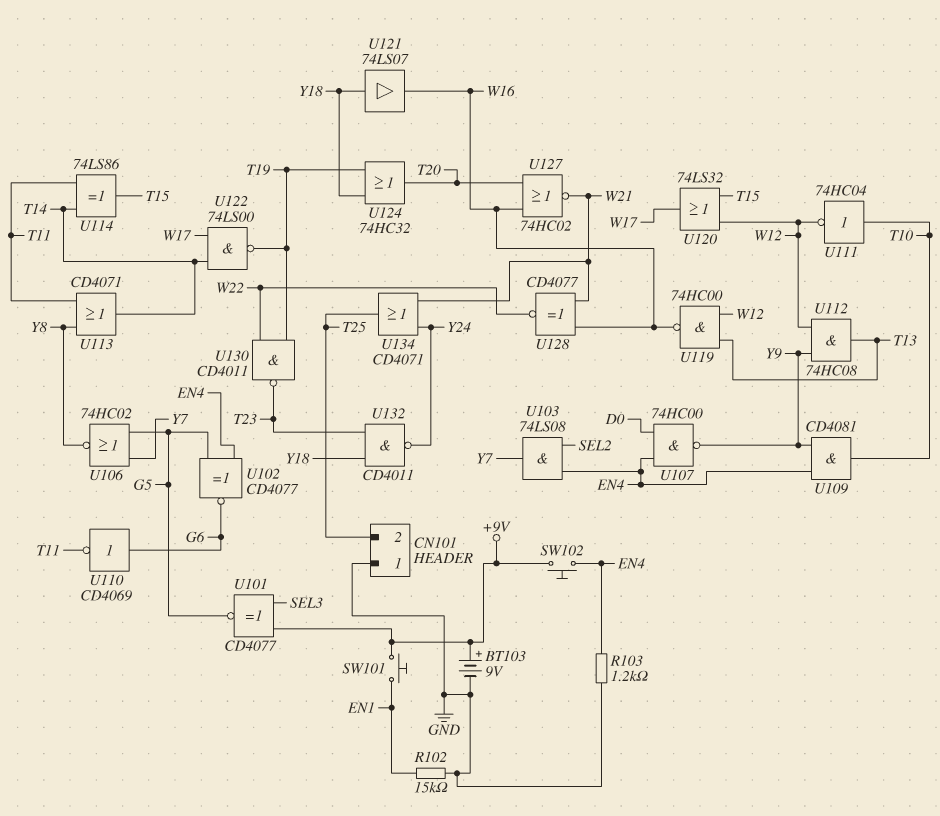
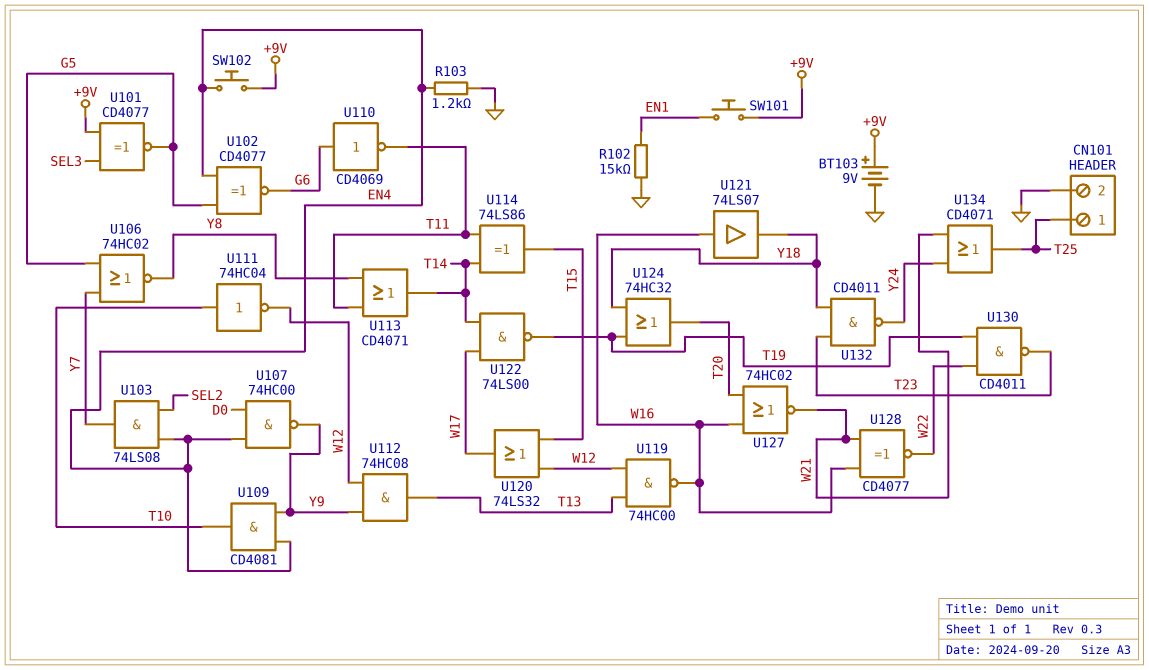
CN101 pin 1: GND -> T25
CN101 pin 2: T25 -> GND
U121: buffer 74LS07 (in Y18, out W16) -> buffer 74LS07 (in W16, out Y18)

